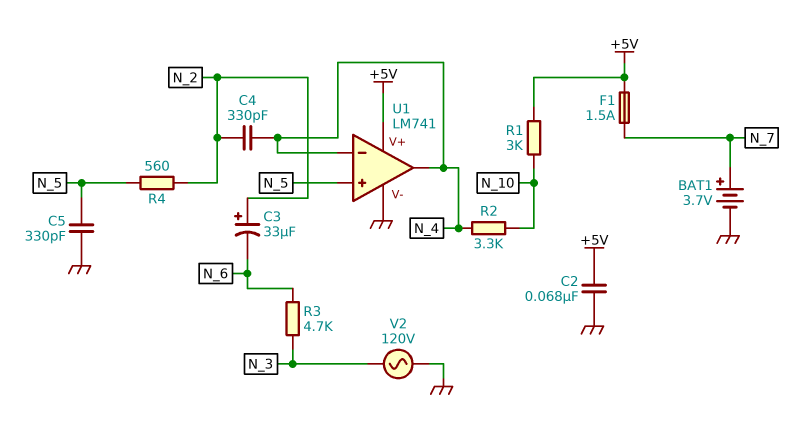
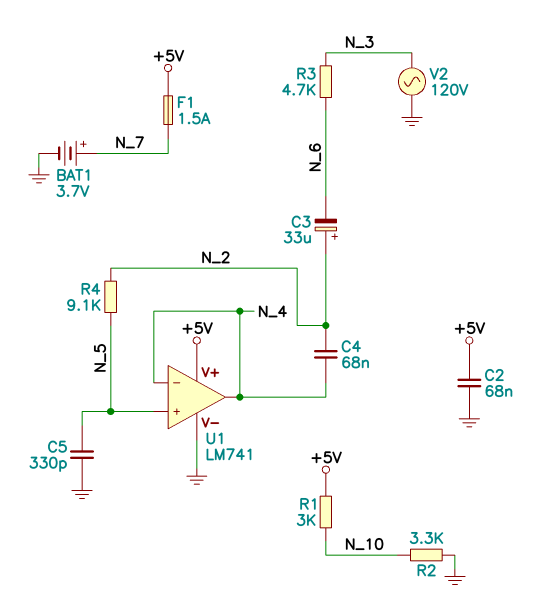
C4: 330pF (N_2, N_4) -> 68nF (N_2, N_4)
R2: 3.3k (N_4, N_10) -> 3.3k (GND, N_10)
R4: 560 (N_2, N_5) -> 9.1k (N_2, N_5)

